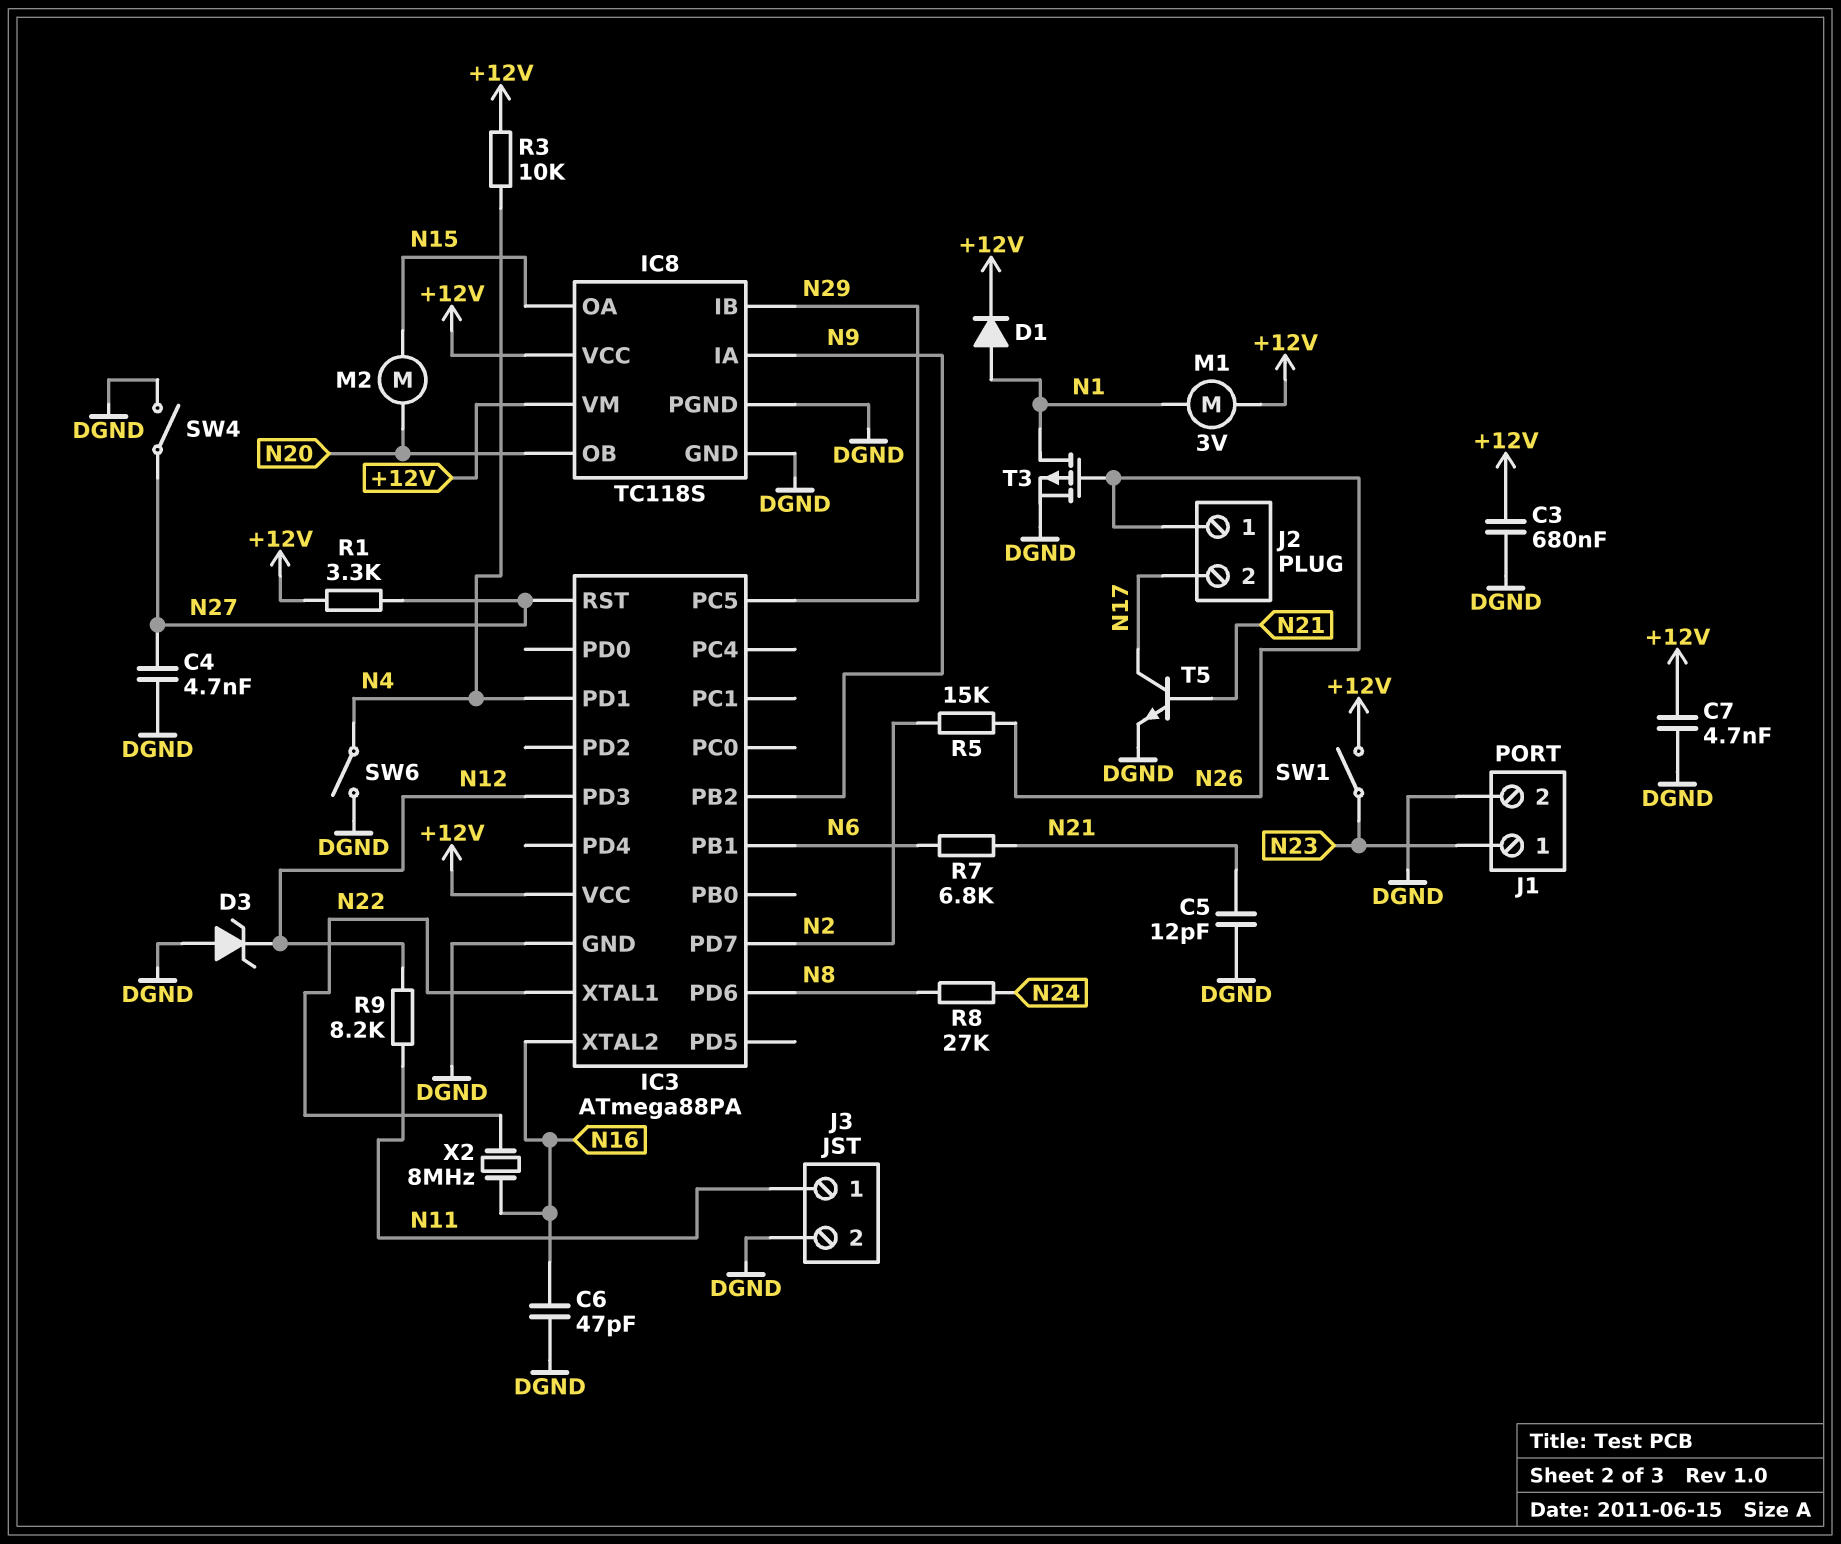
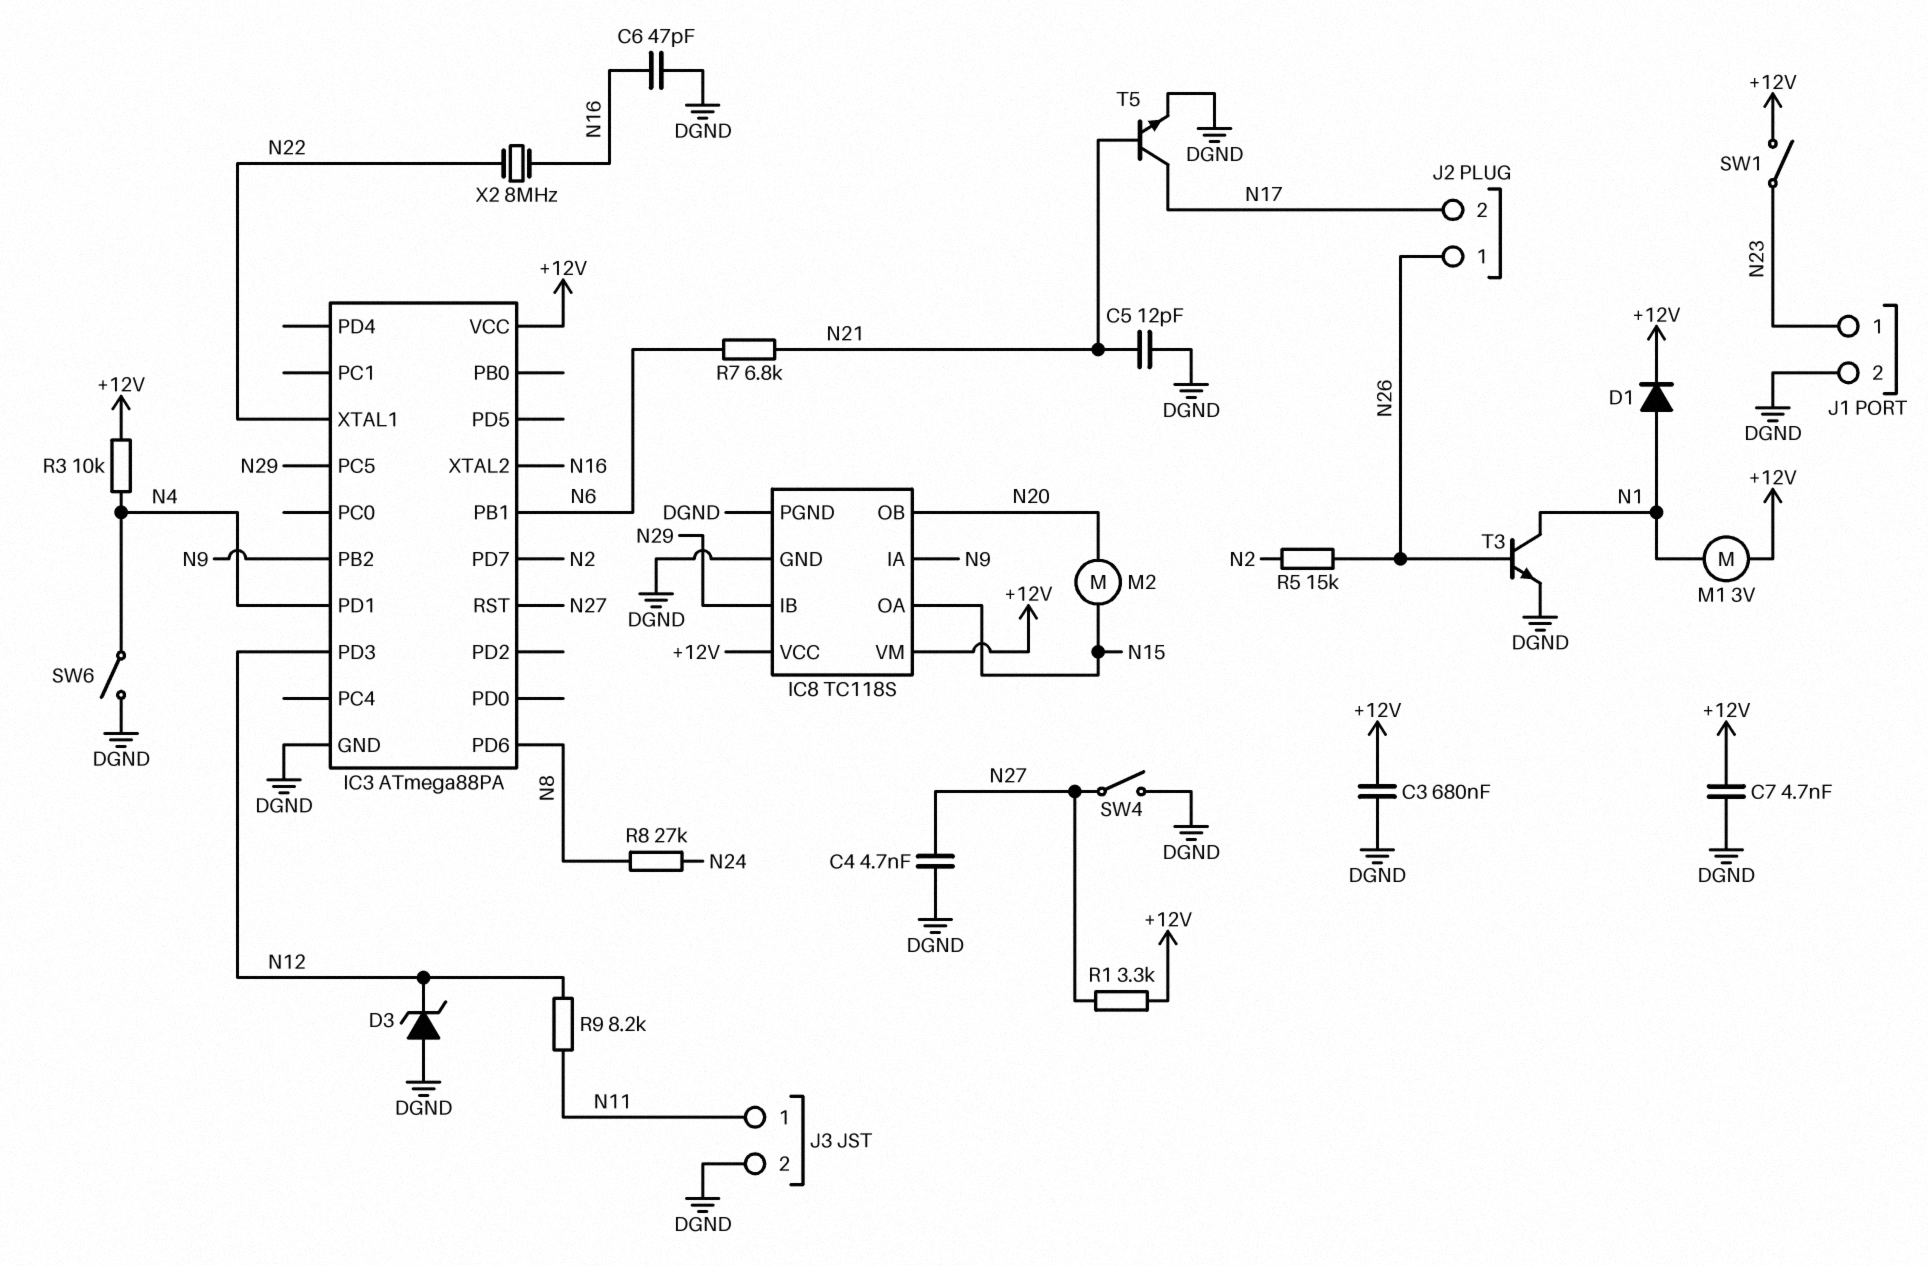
T3: PMOS (G N26, D N1, S DGND) -> NPN (B N26, C N1, E DGND)

